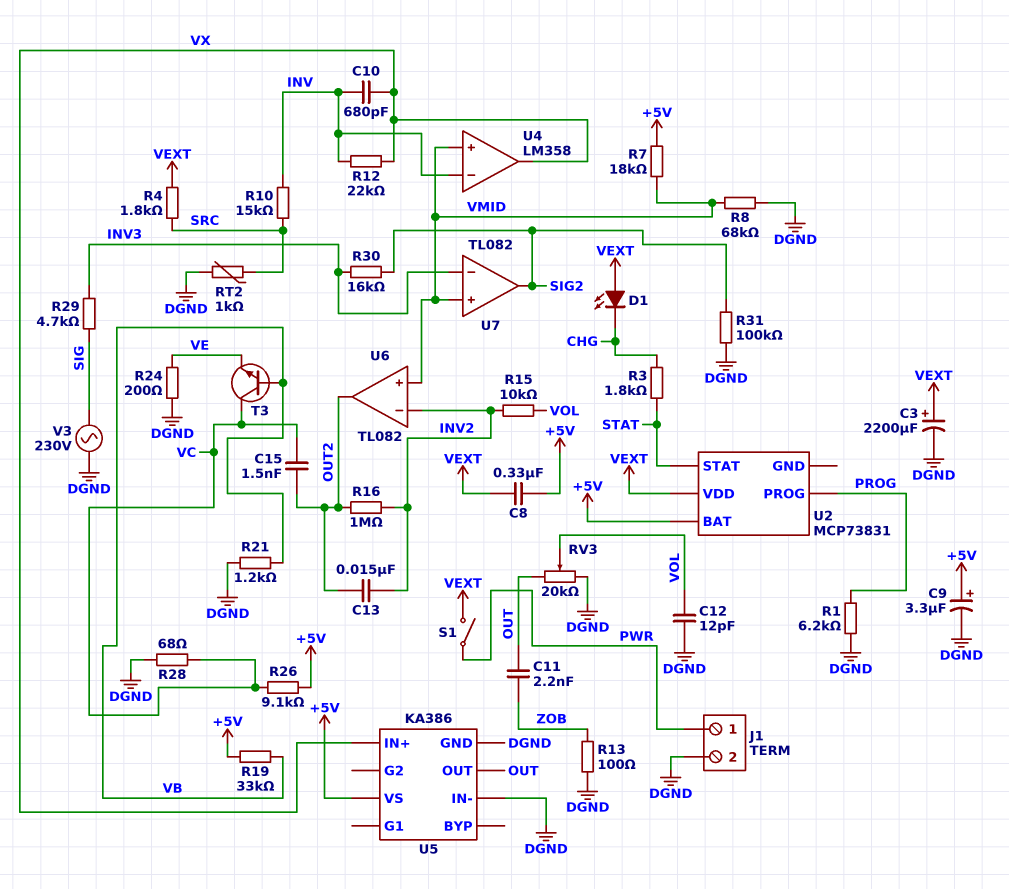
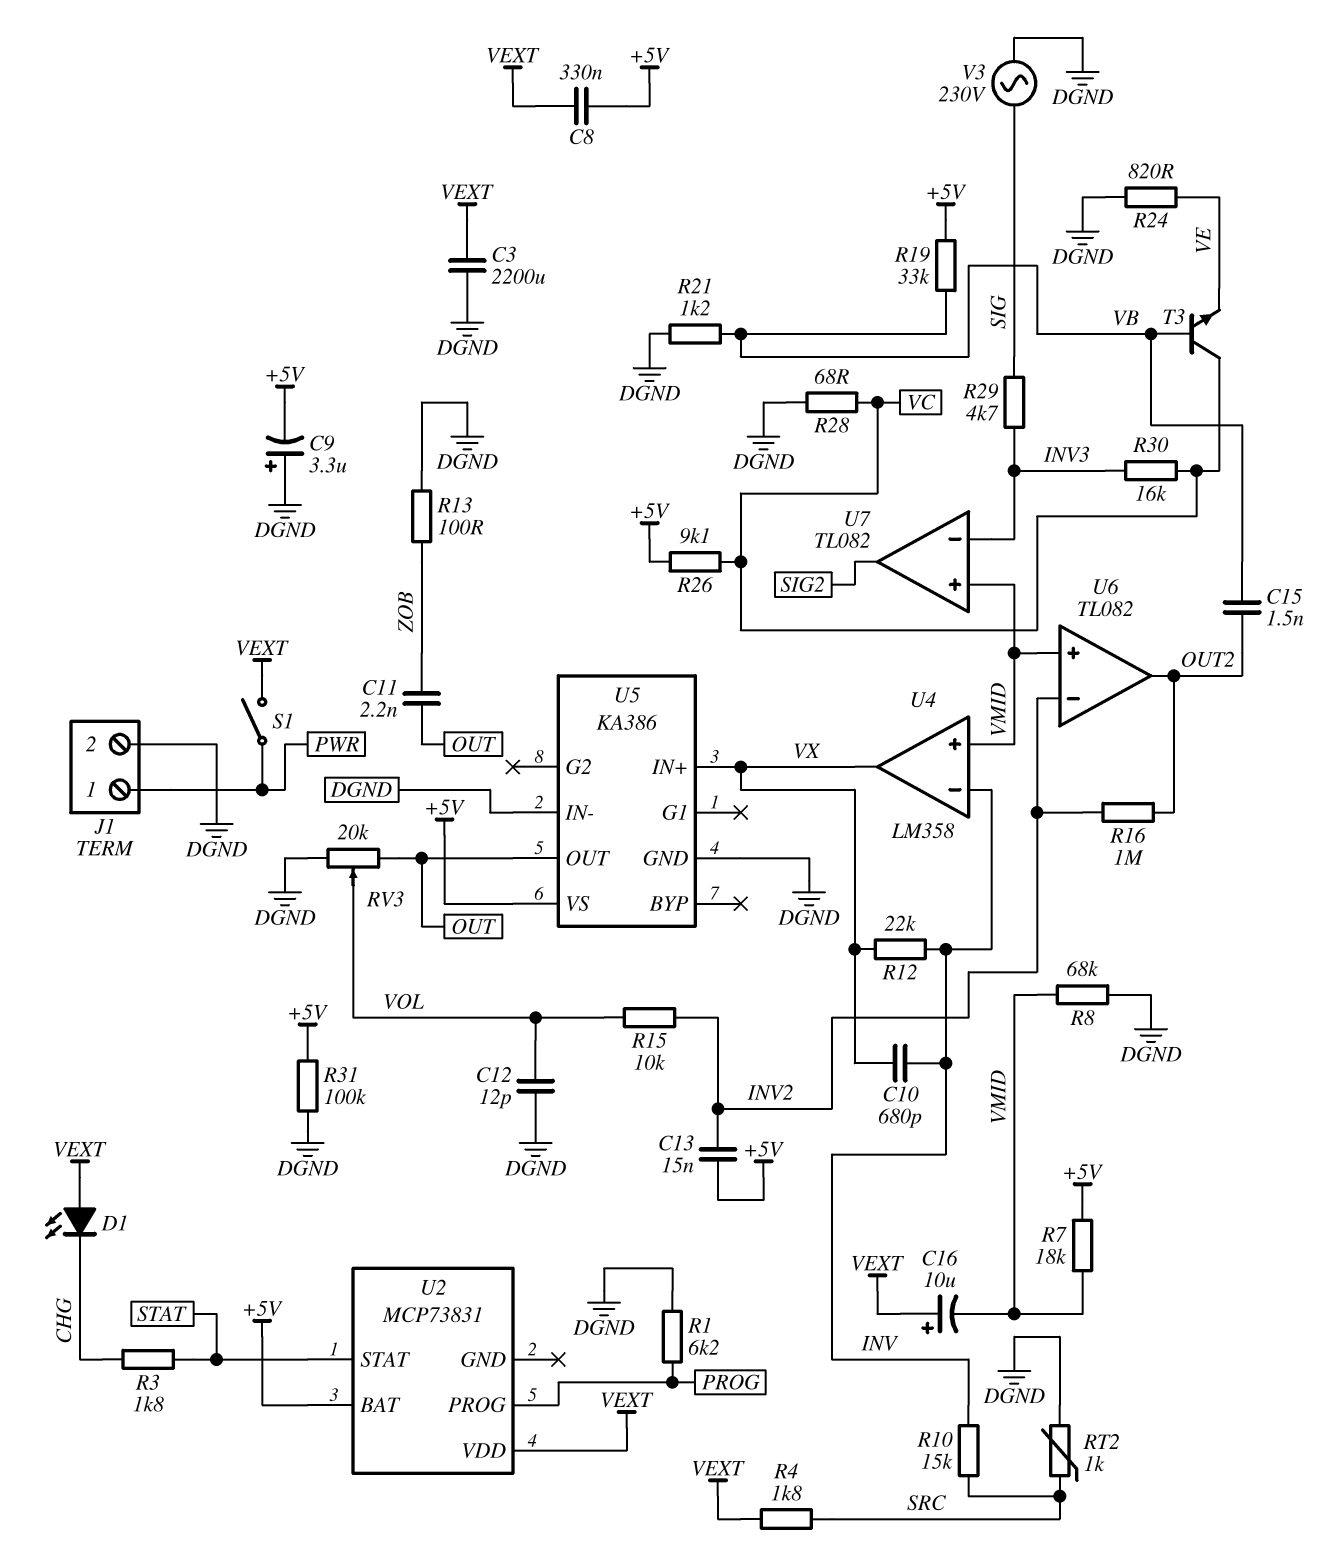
C3: 2200uF (plus VEXT, minus DGND) -> 2200uF (DGND, VEXT)
C9: 3.3uF (plus +5V, minus DGND) -> 3.3uF (plus DGND, minus +5V)
C13: 15nF (INV2, OUT2) -> 15nF (+5V, INV2)
C15: 1.5nF (OUT2, VC) -> 1.5nF (OUT2, VB)
C16: none -> 10uF (plus VEXT, minus VMID)
R24: 200 (DGND, VE) -> 820 (DGND, VE)
R30: 16k (INV3, SIG2) -> 16k (INV3, VC)
R31: 100k (DGND, SIG2) -> 100k (+5V, DGND)

